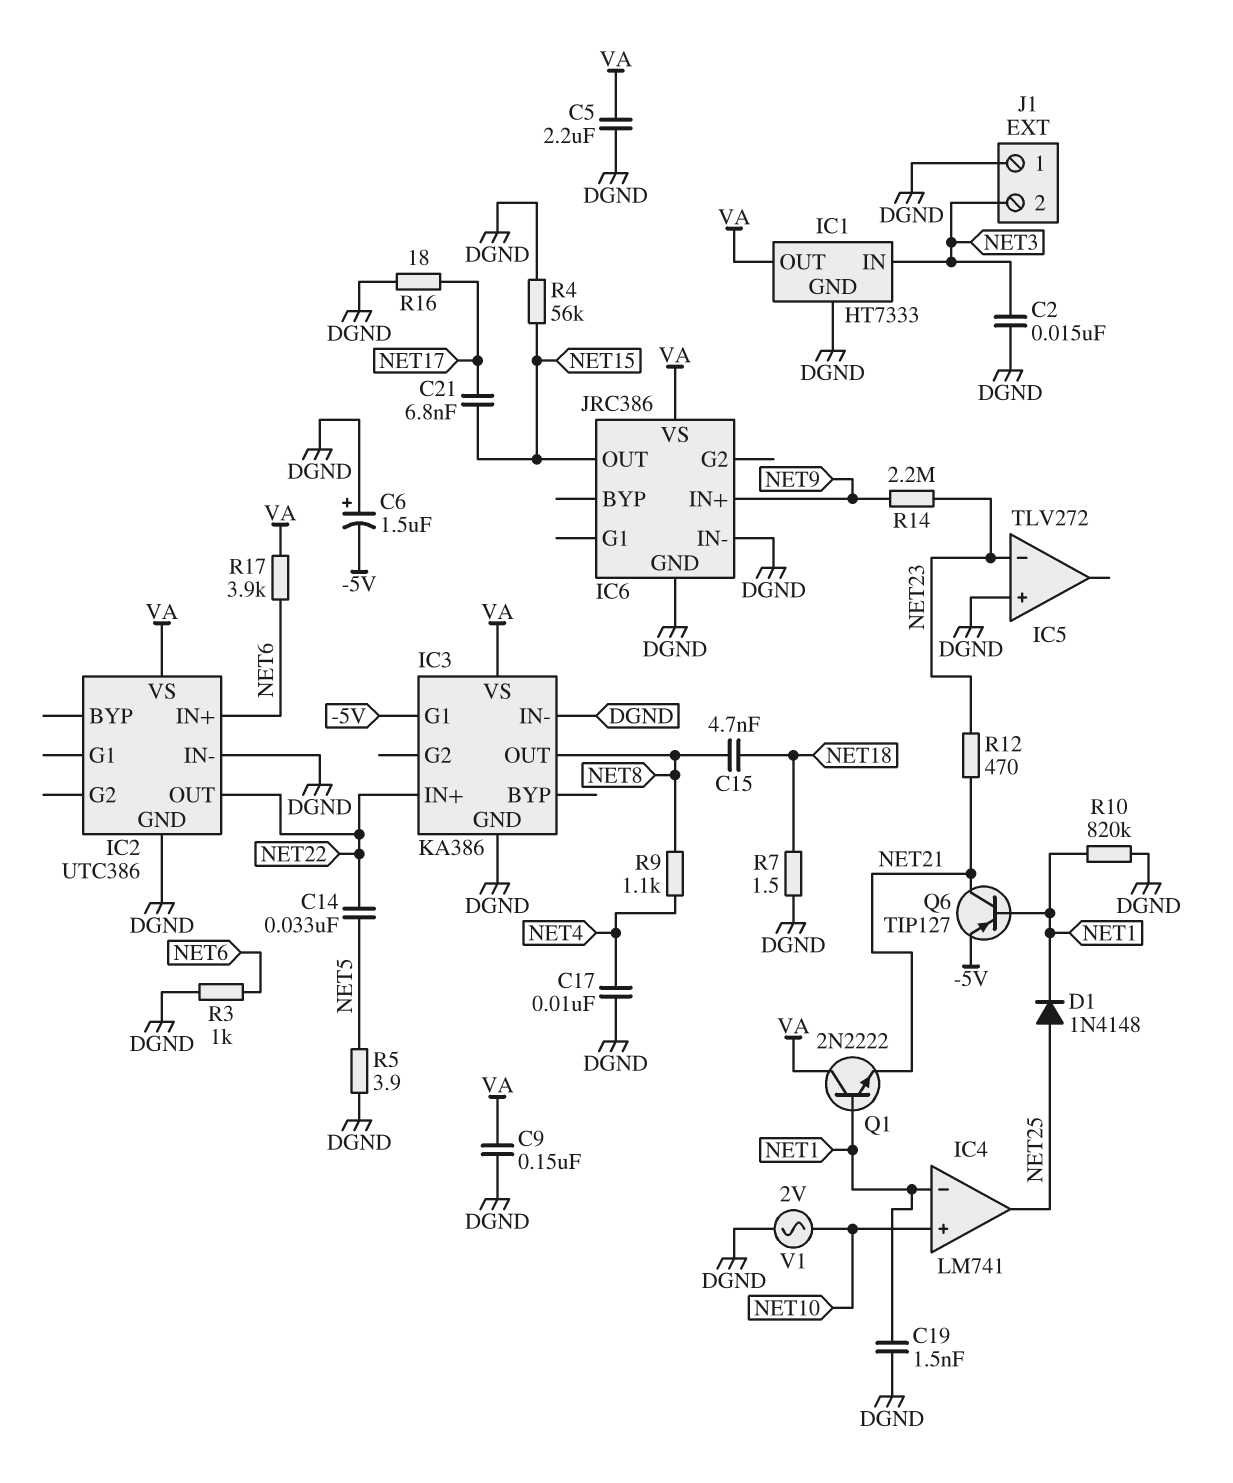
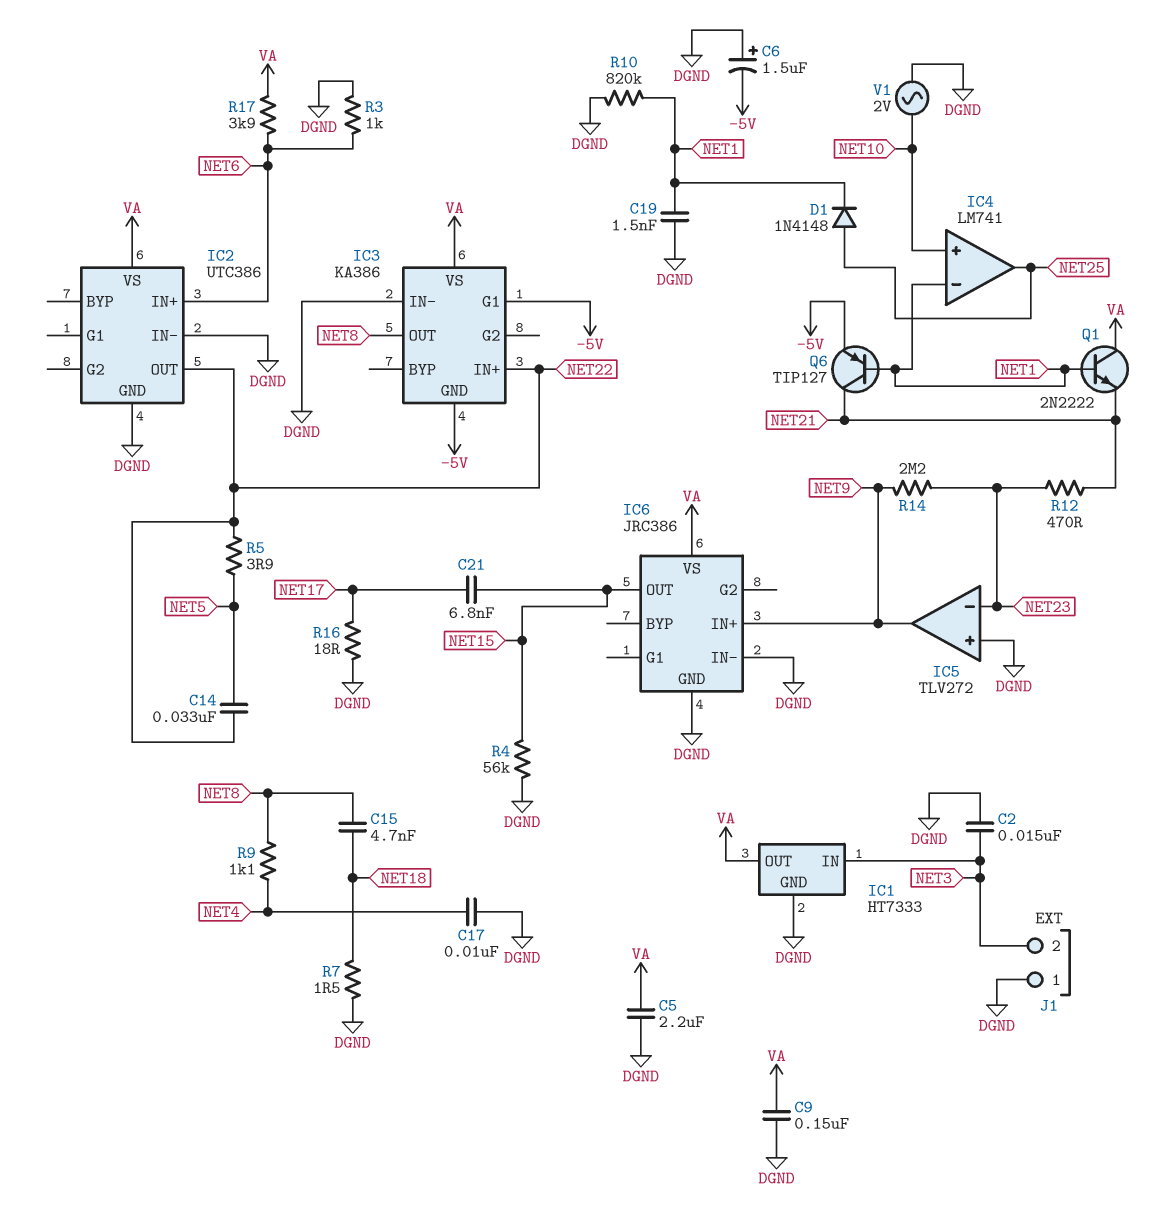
IC3 pin GND: DGND -> -5V
IC5 pin out: none -> NET9
R5: 3.9 (DGND, NET5) -> 3.9 (NET5, NET22)

